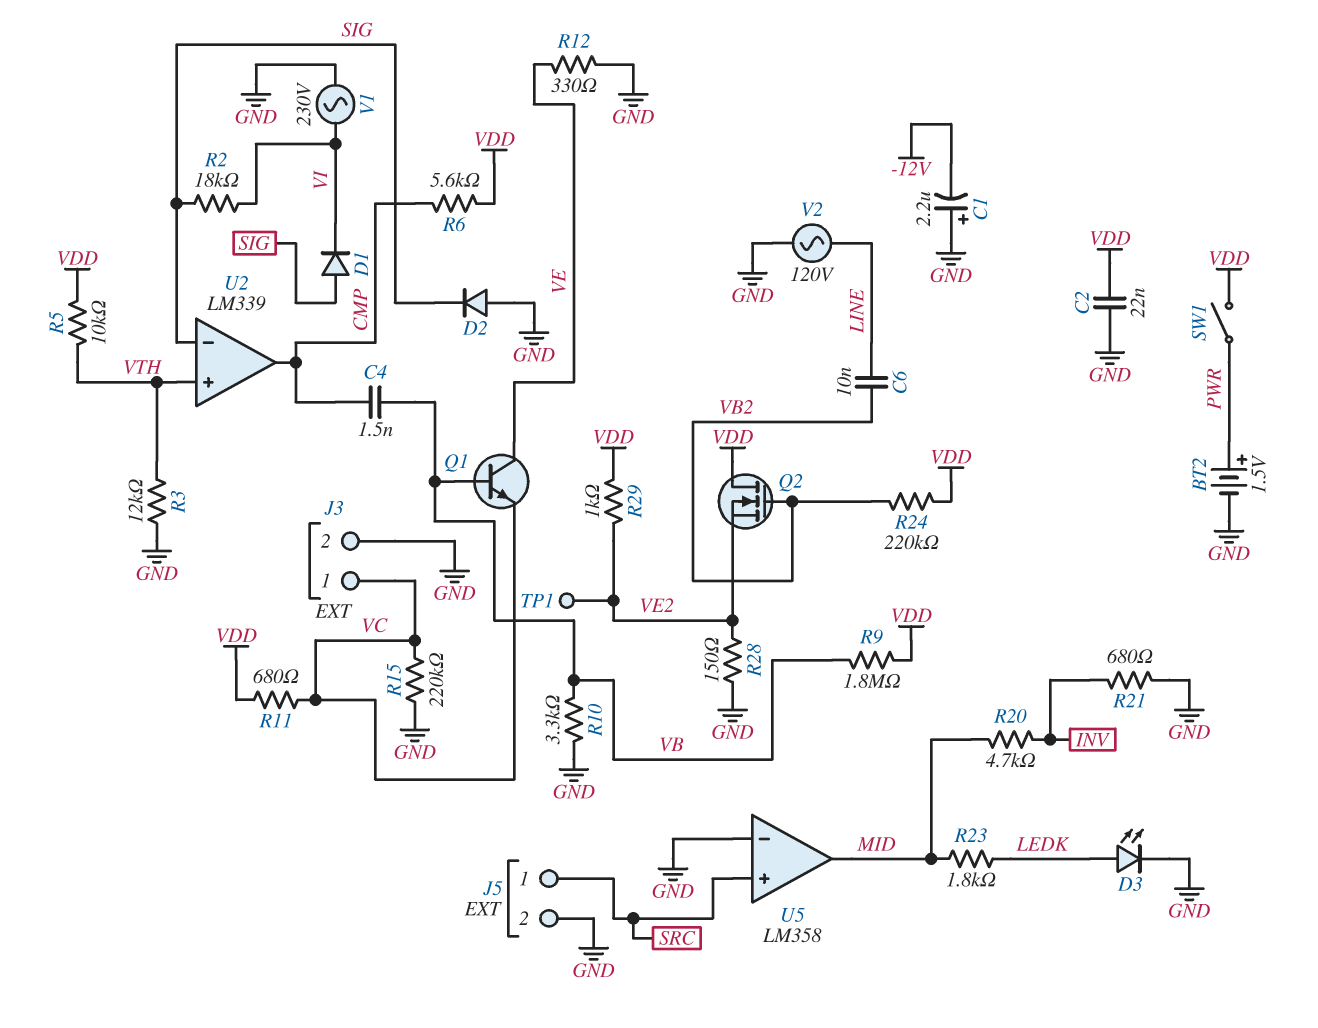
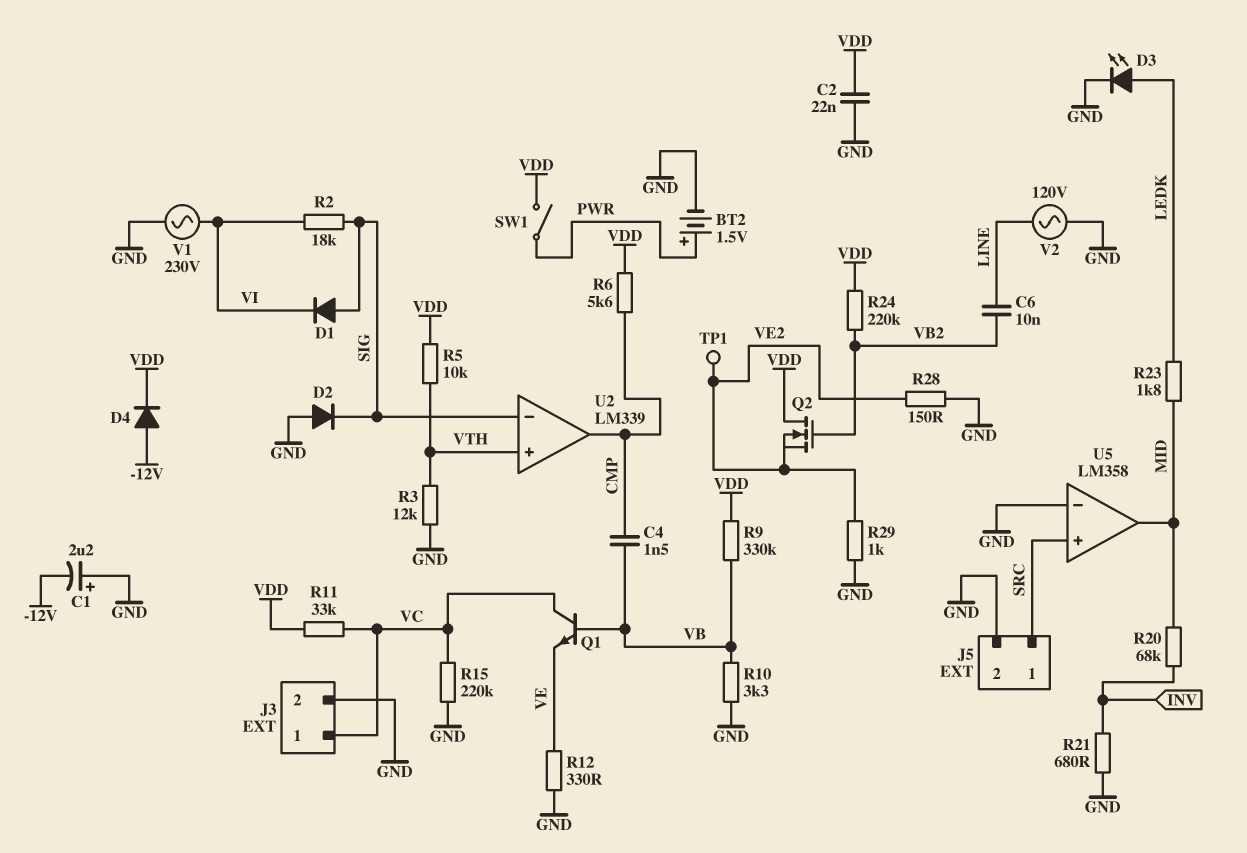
D4: none -> diode (A -12V, K VDD)
Q1: NPN (B VB, C VE, E VC) -> NPN (B VB, C VC, E VE)
R9: 1.8M (VB, VDD) -> 330k (VB, VDD)
R11: 680 (VC, VDD) -> 33k (VC, VDD)
R20: 4.7k (INV, MID) -> 68k (INV, MID)
R29: 1k (VDD, VE2) -> 1k (GND, VE2)

